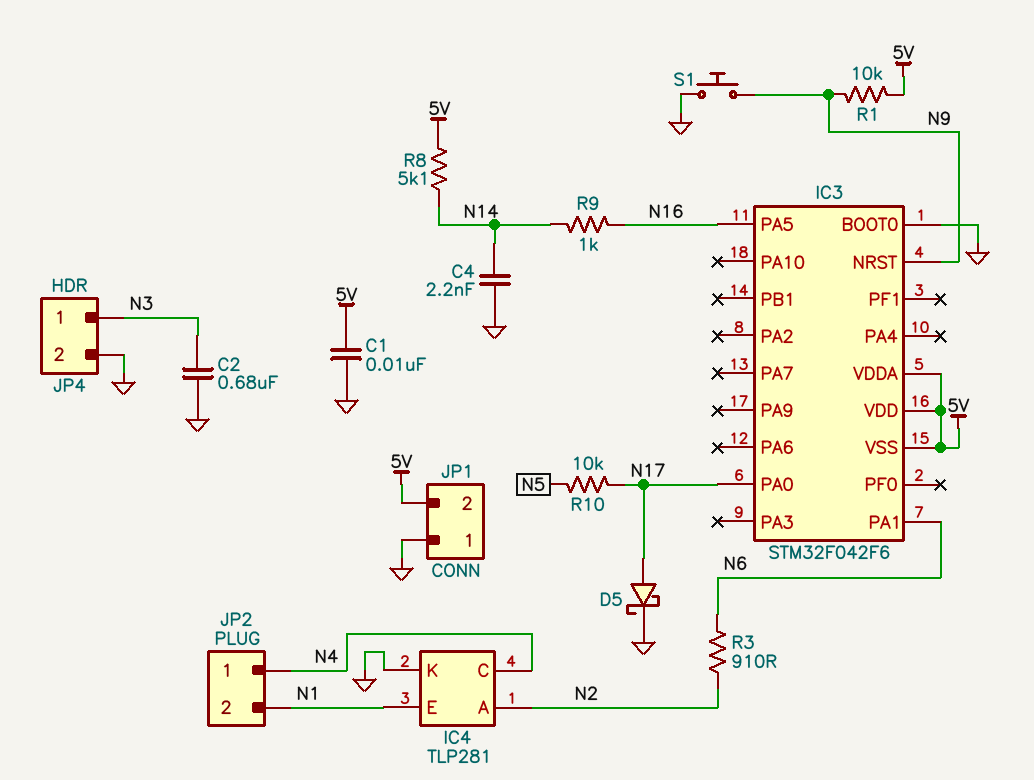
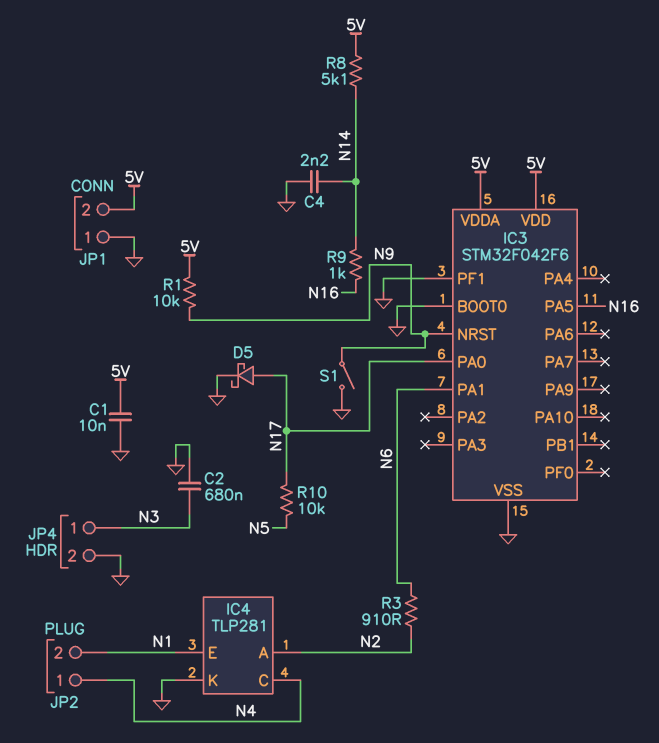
IC3 pin PF1: none -> GND
IC3 pin VSS: 5V -> GND
S1: button (GND, N9) -> switch (GND, N9)

